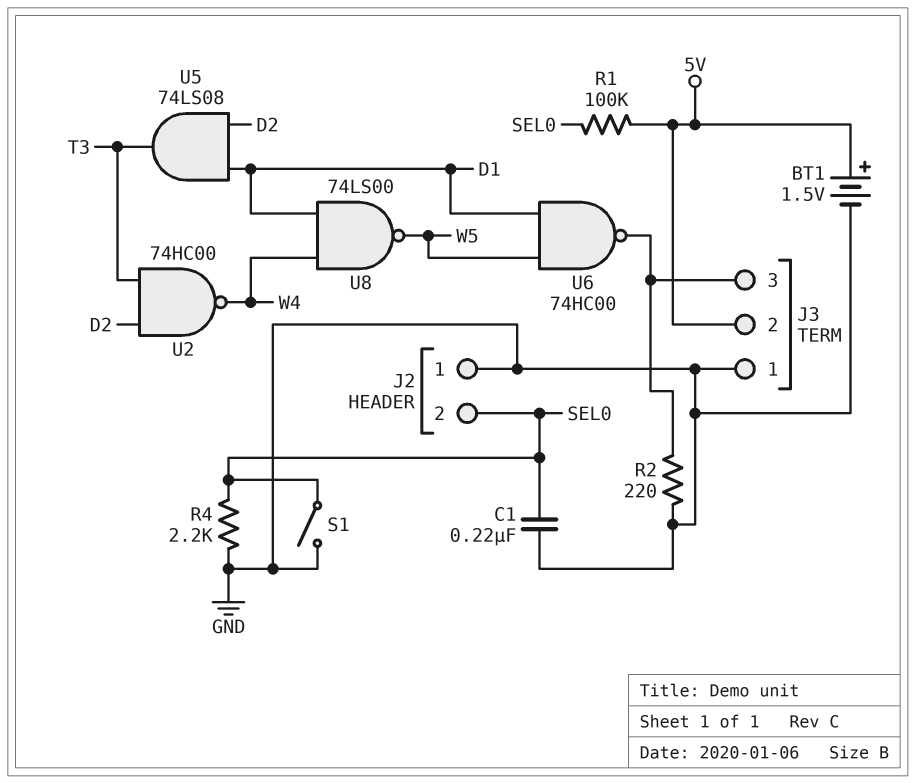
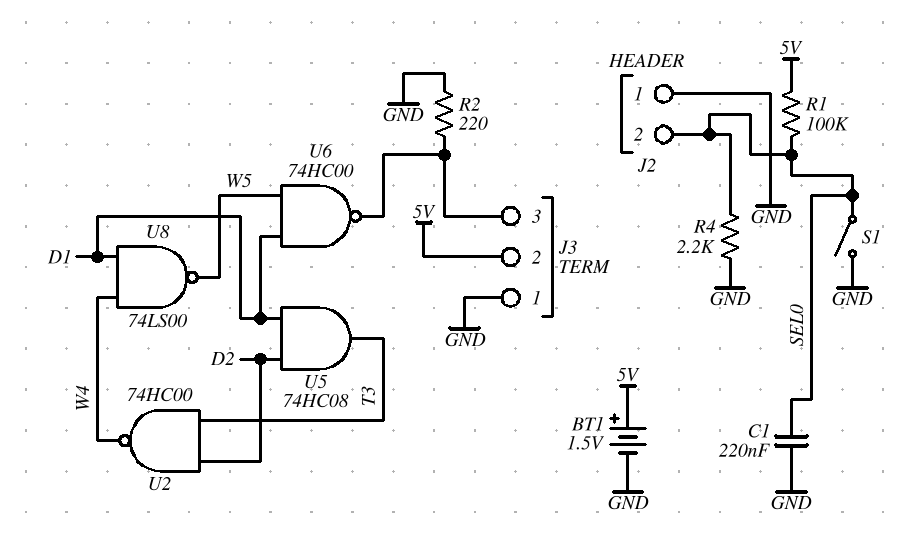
U5: AND 74LS08 (in D1, in D2, out T3) -> AND 74HC08 (in D1, in D2, out T3)

